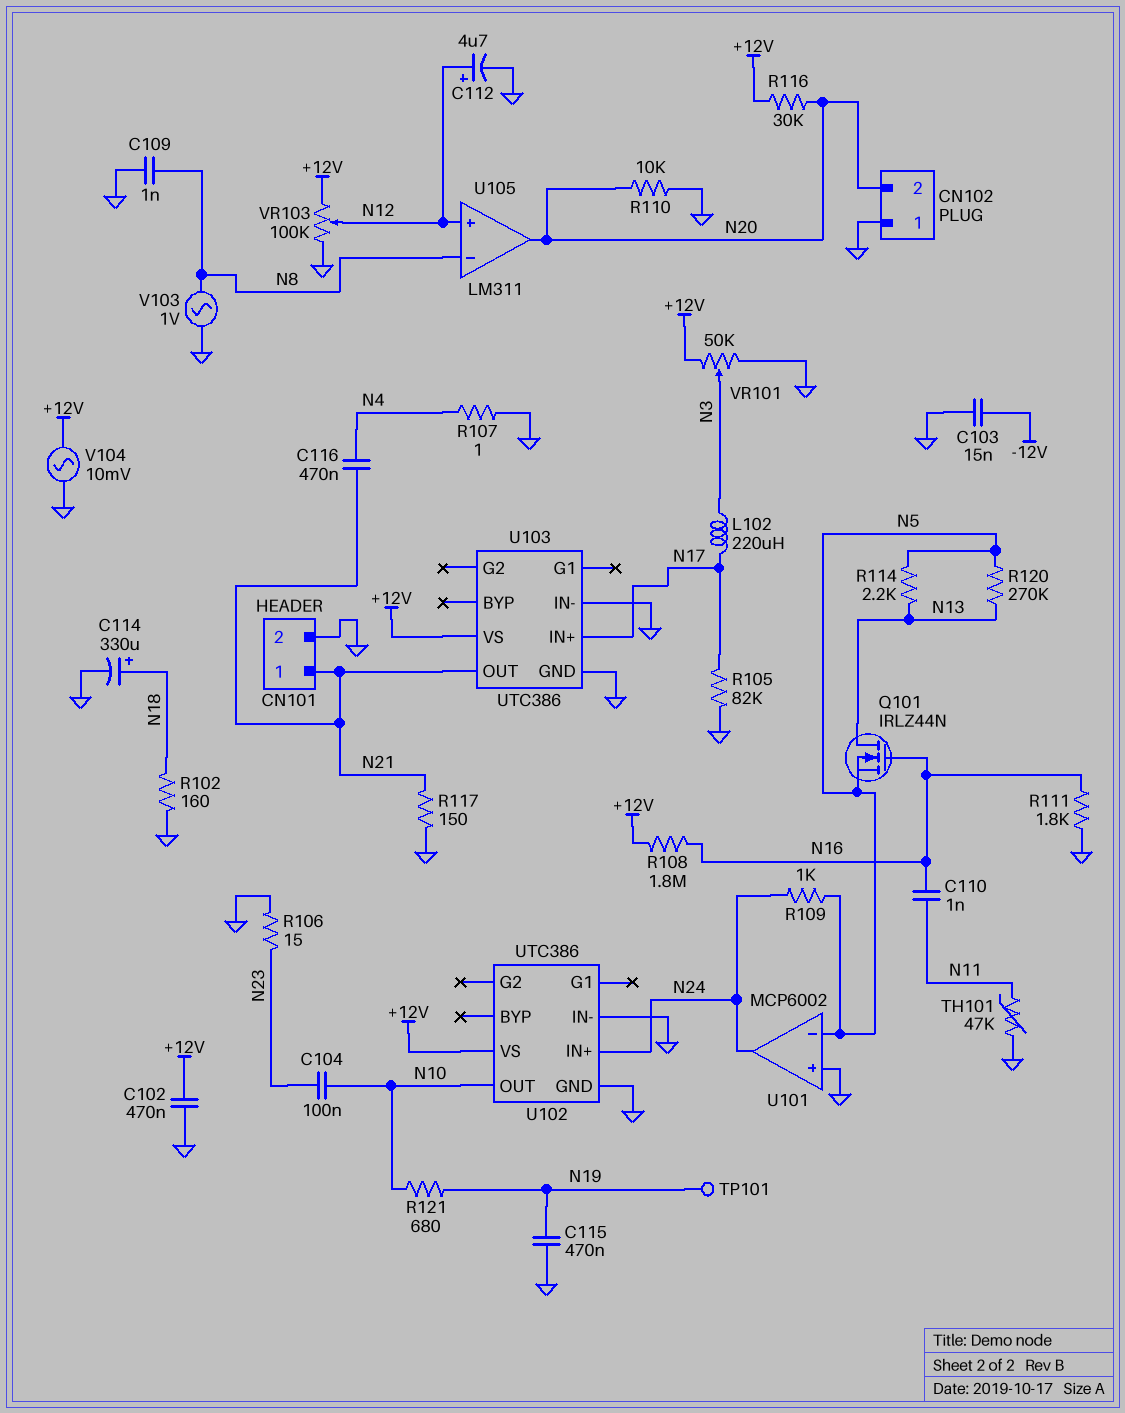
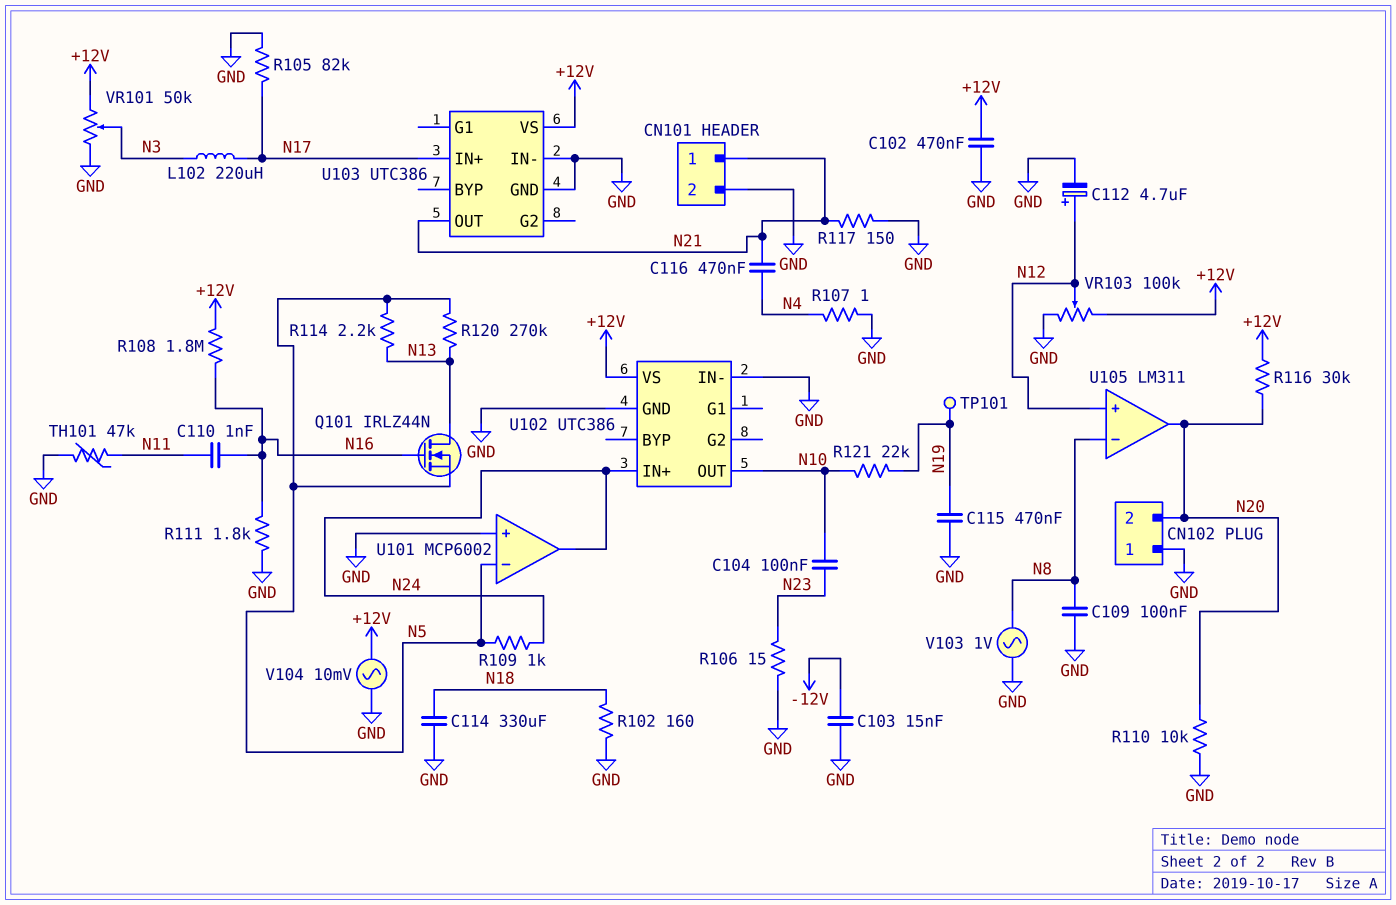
C109: 1nF (GND, N8) -> 100nF (GND, N8)
C114: 330uF (plus N18, minus GND) -> 330uF (GND, N18)
R121: 680 (N10, N19) -> 22k (N10, N19)

